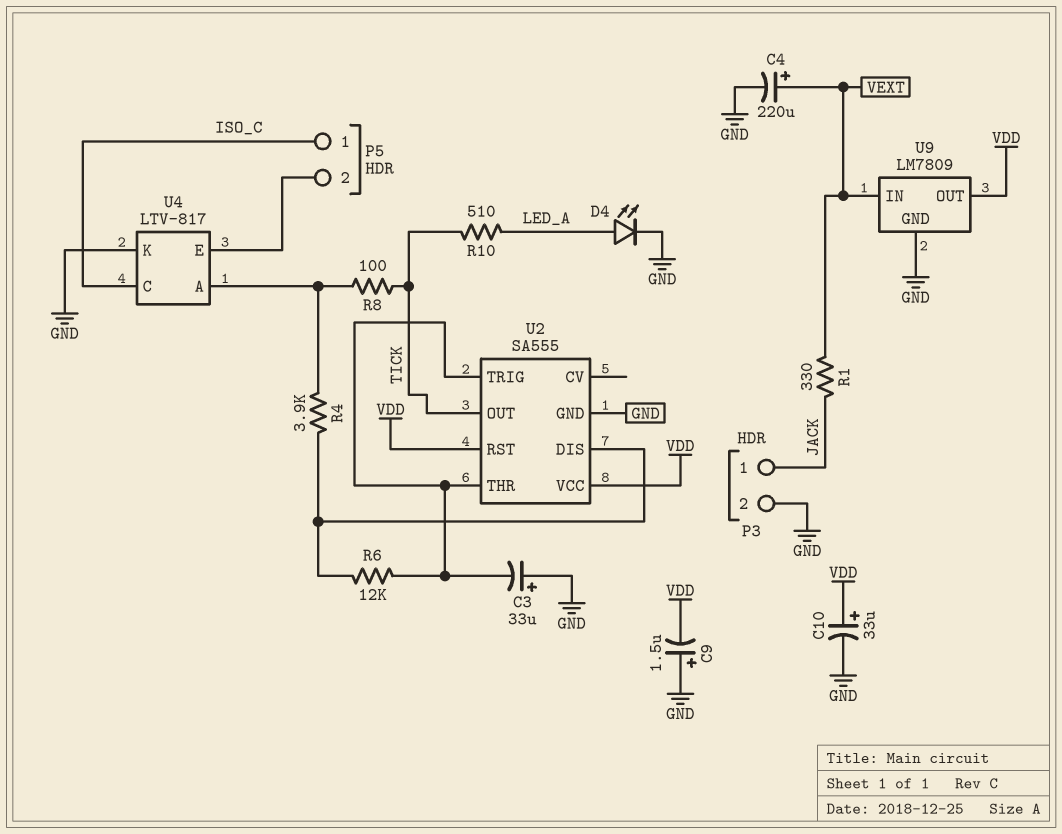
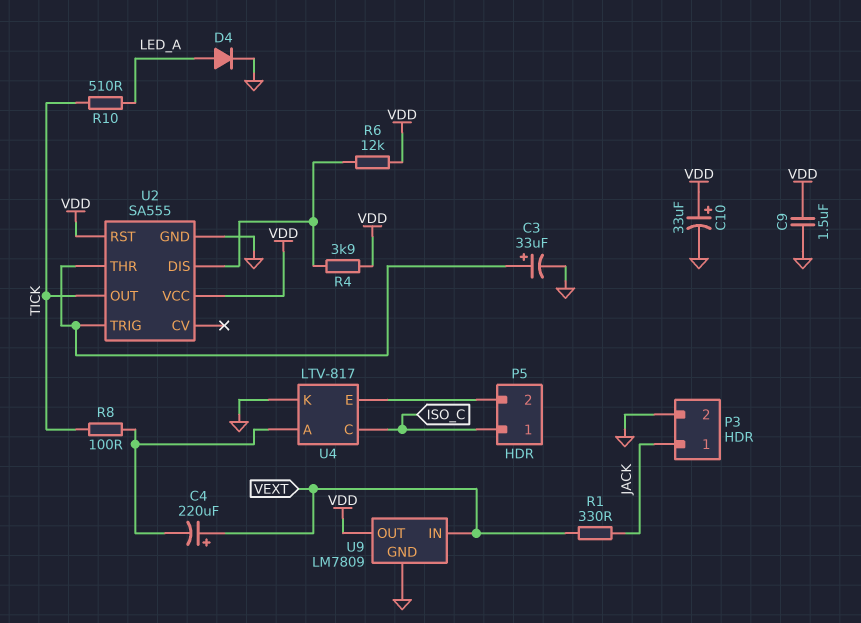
C3: 33uF (plus GND, minus U2/THR) -> 33uF (plus U2/THR, minus GND)
C4: 220uF (plus VEXT, minus GND) -> 220uF (plus VEXT, minus U4/A)
C9: 1.5uF (plus GND, minus VDD) -> 1.5uF (GND, VDD)
D4: LED (A LED_A, K GND) -> diode (A LED_A, K GND)
R4: 3.9k (U2/DIS, U4/A) -> 3.9k (U2/DIS, VDD)
R6: 12k (U2/DIS, U2/THR) -> 12k (U2/DIS, VDD)

